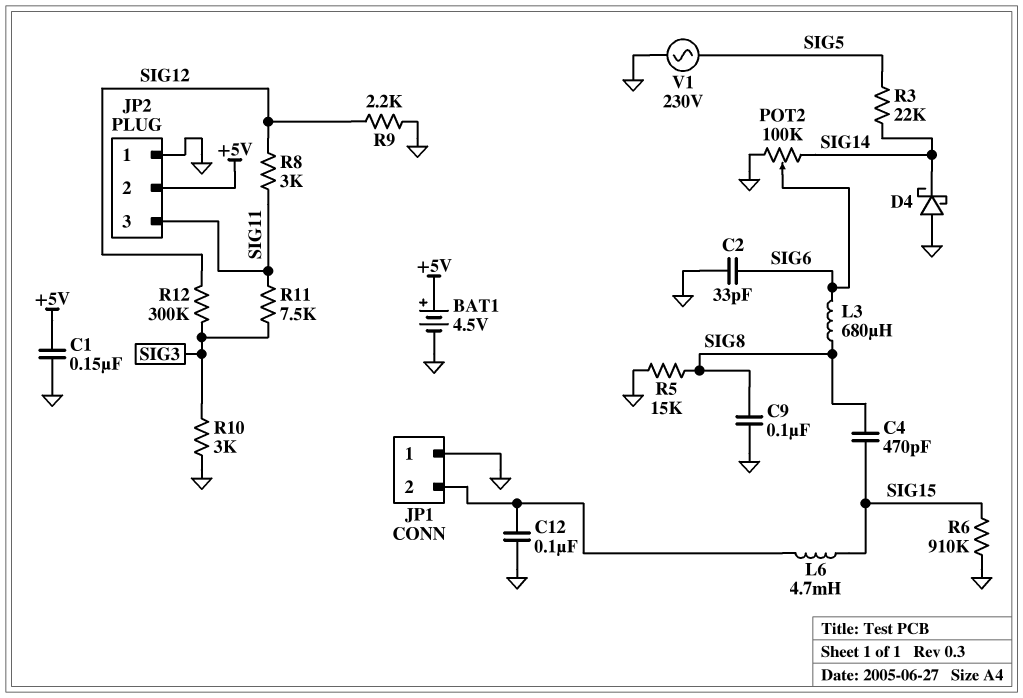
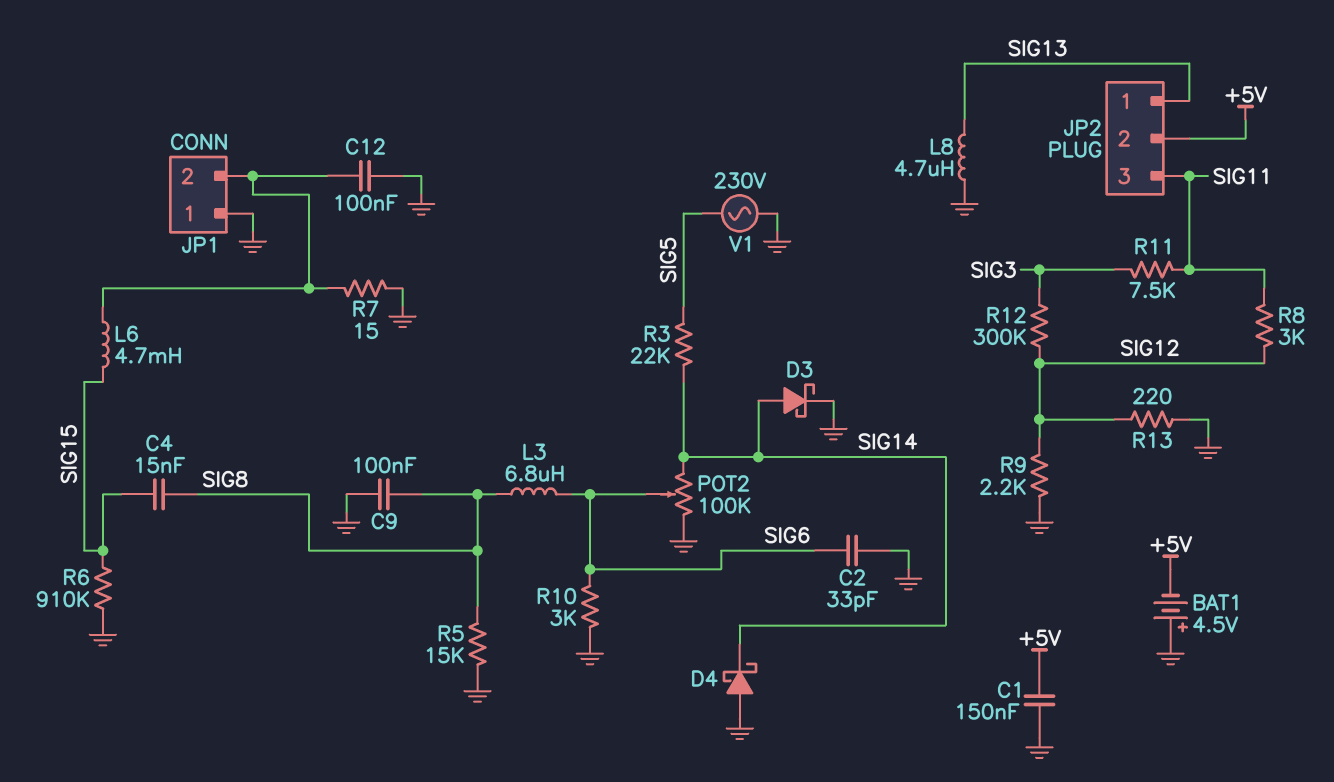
BAT1: 4.5V (plus +5V, minus GND) -> 4.5V (plus GND, minus +5V)
C4: 470pF (SIG8, SIG15) -> 15nF (SIG8, SIG15)
D3: none -> schottky (A SIG14, K GND)
JP2 pin 1: GND -> SIG13
L3: 680uH (SIG6, SIG8) -> 6.8uH (SIG6, SIG8)
L8: none -> 4.7uH (GND, SIG13)
R7: none -> 15 (GND, JP1/2)
R10: 3k (GND, SIG3) -> 3k (GND, SIG6)
R13: none -> 220 (GND, SIG12)

